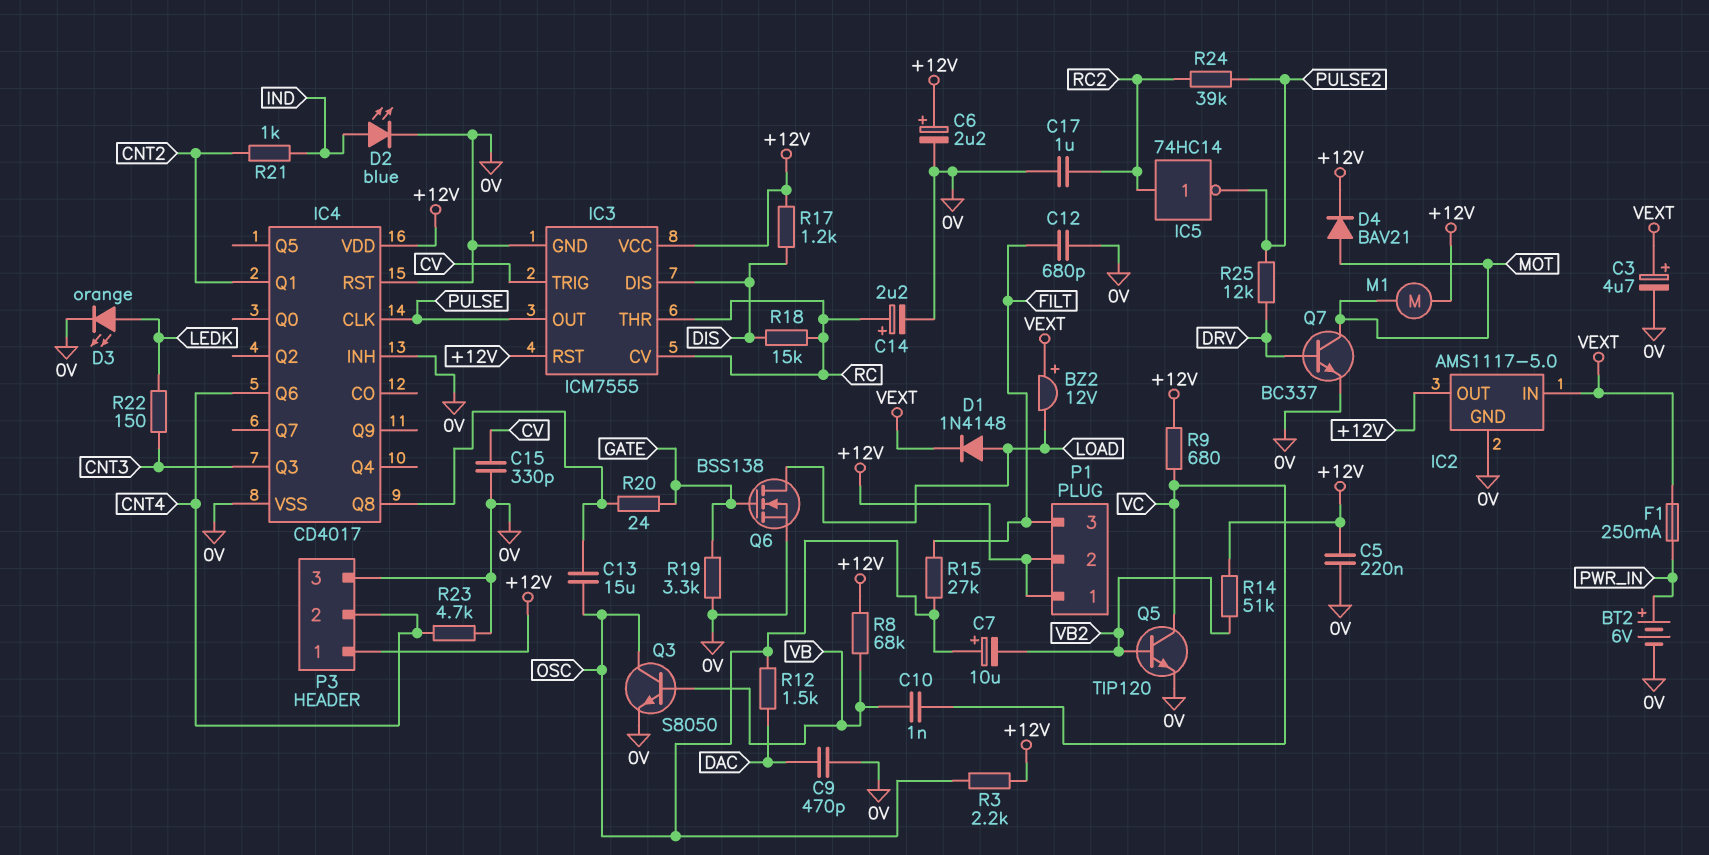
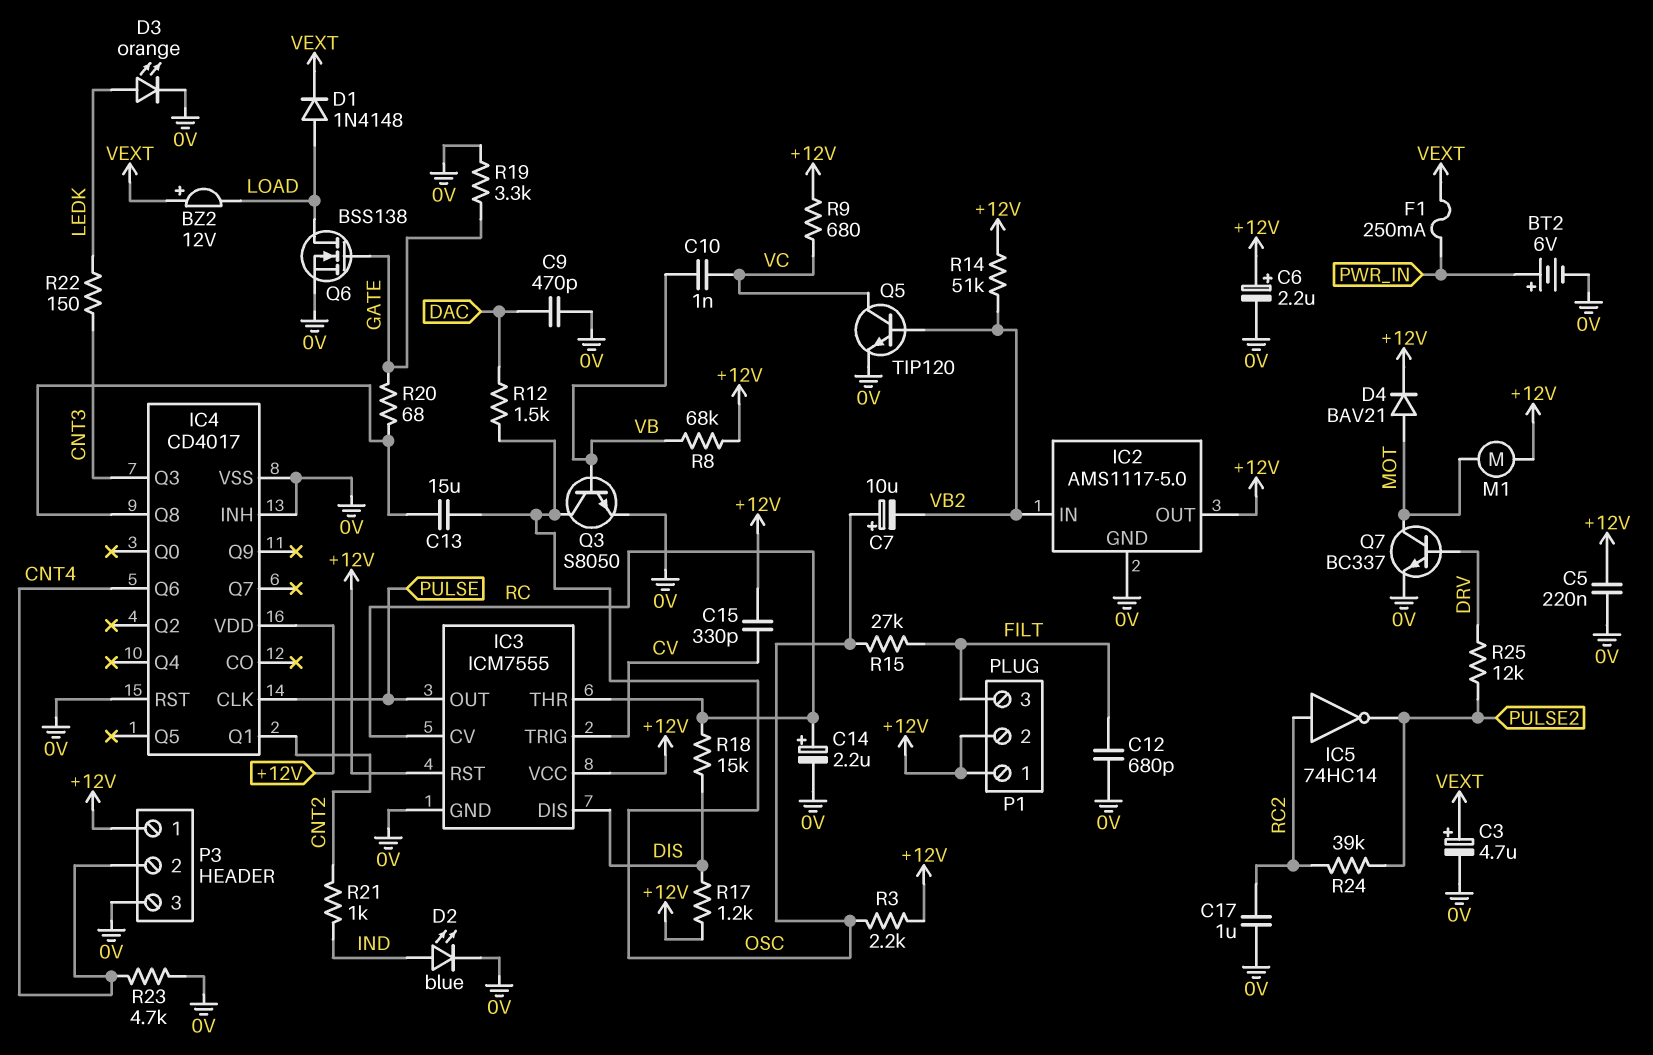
C15: 330pF (0V, CV) -> 330pF (+12V, CV)
IC2 pin IN: VEXT -> VB2
R20: 24 (GATE, IC4/Q8) -> 68 (GATE, IC4/Q8)

